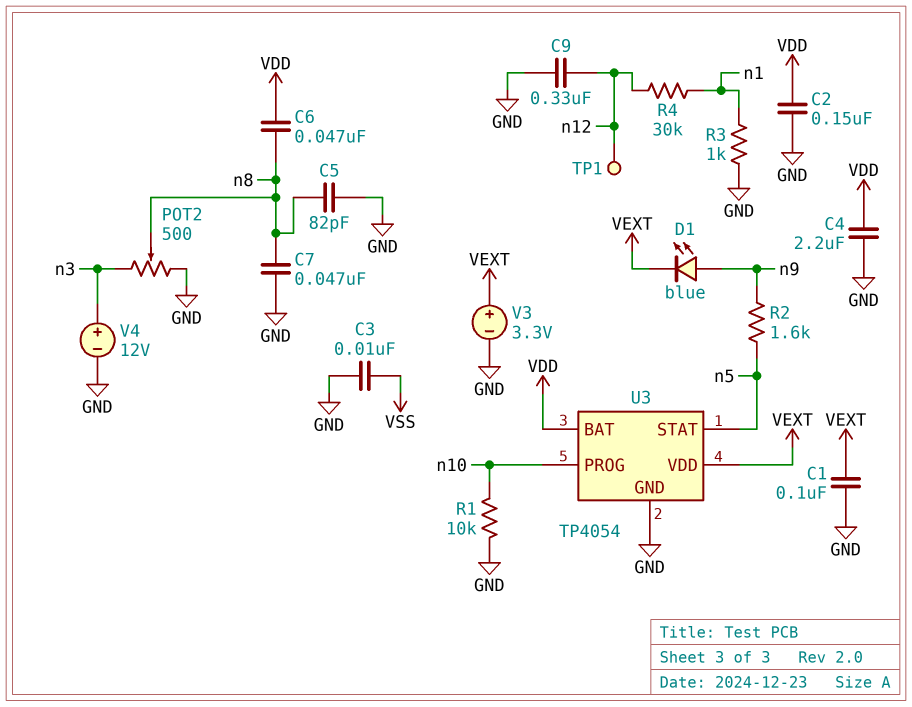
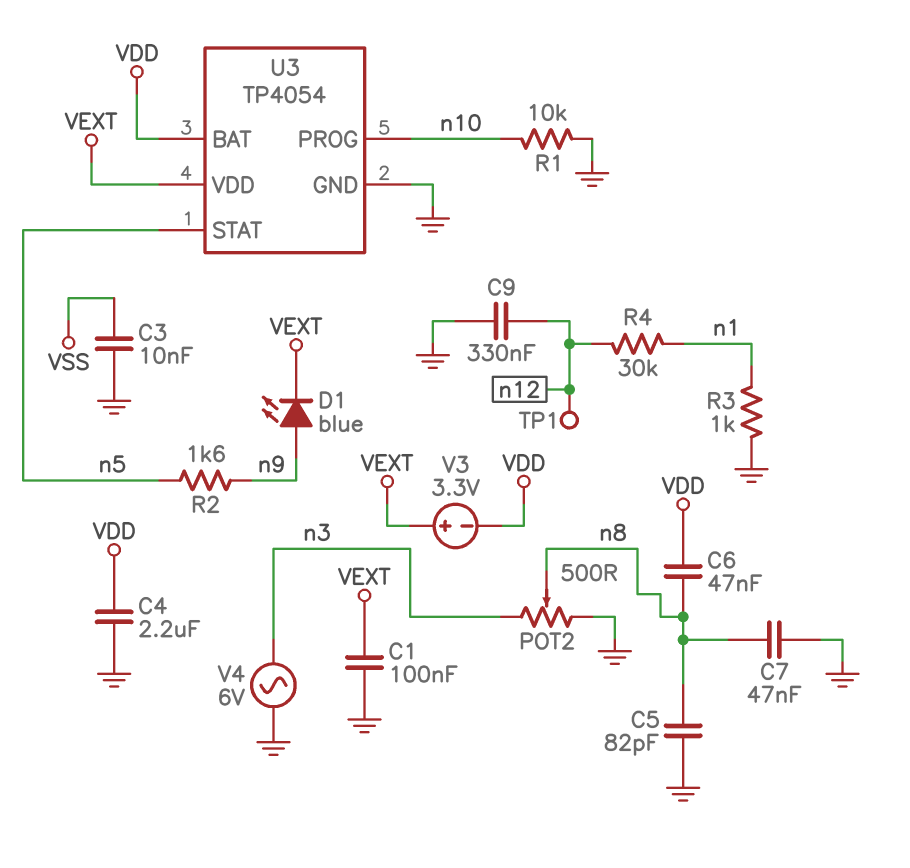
C2: 150nF (GND, VDD) -> none
V3: 3.3V (plus VEXT, minus GND) -> 3.3V (plus VEXT, minus VDD)
V4: 12V (plus n3, minus GND) -> AC 6V (GND, n3)

